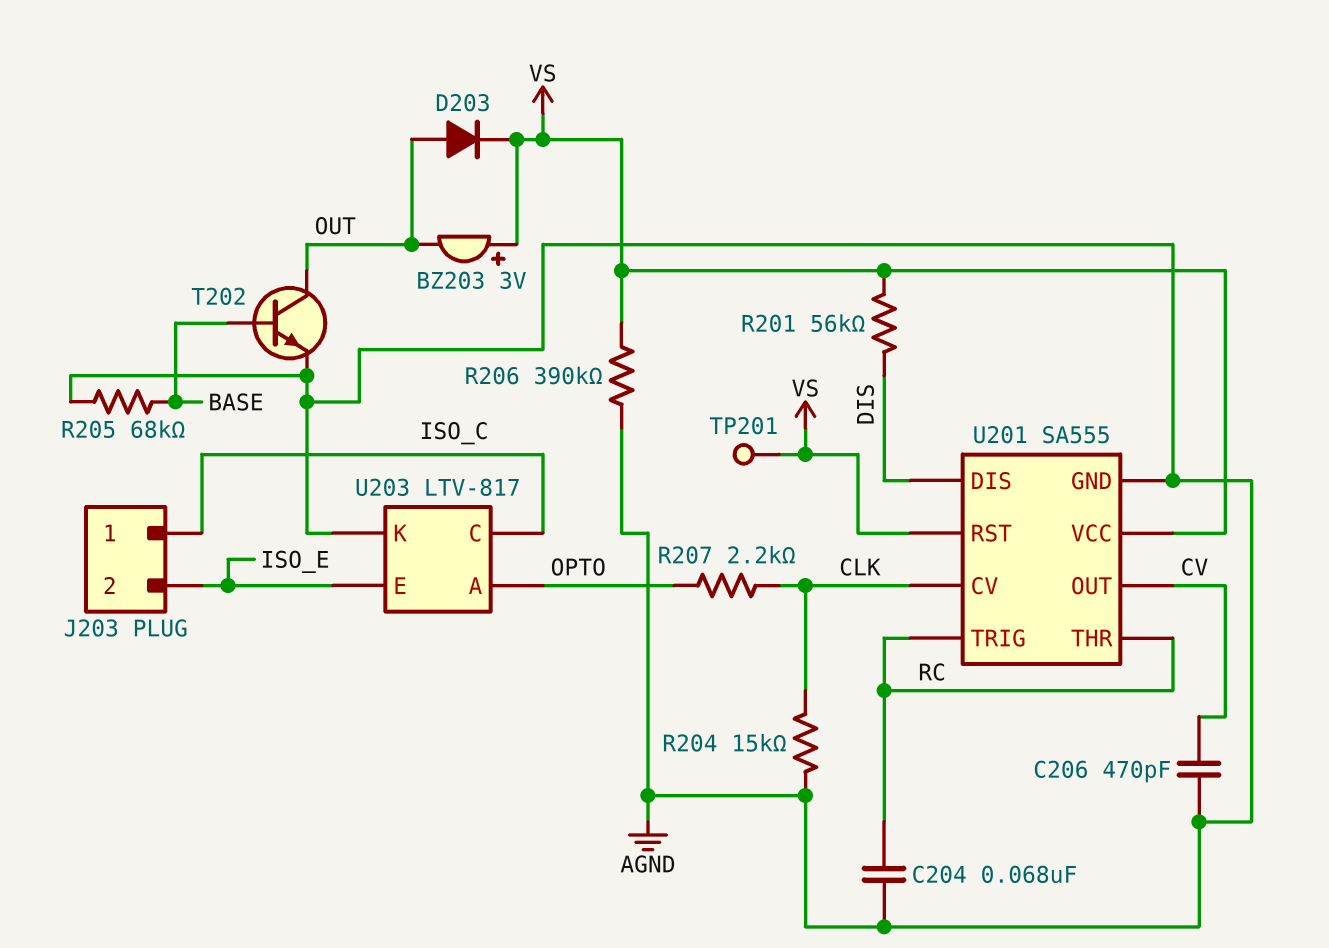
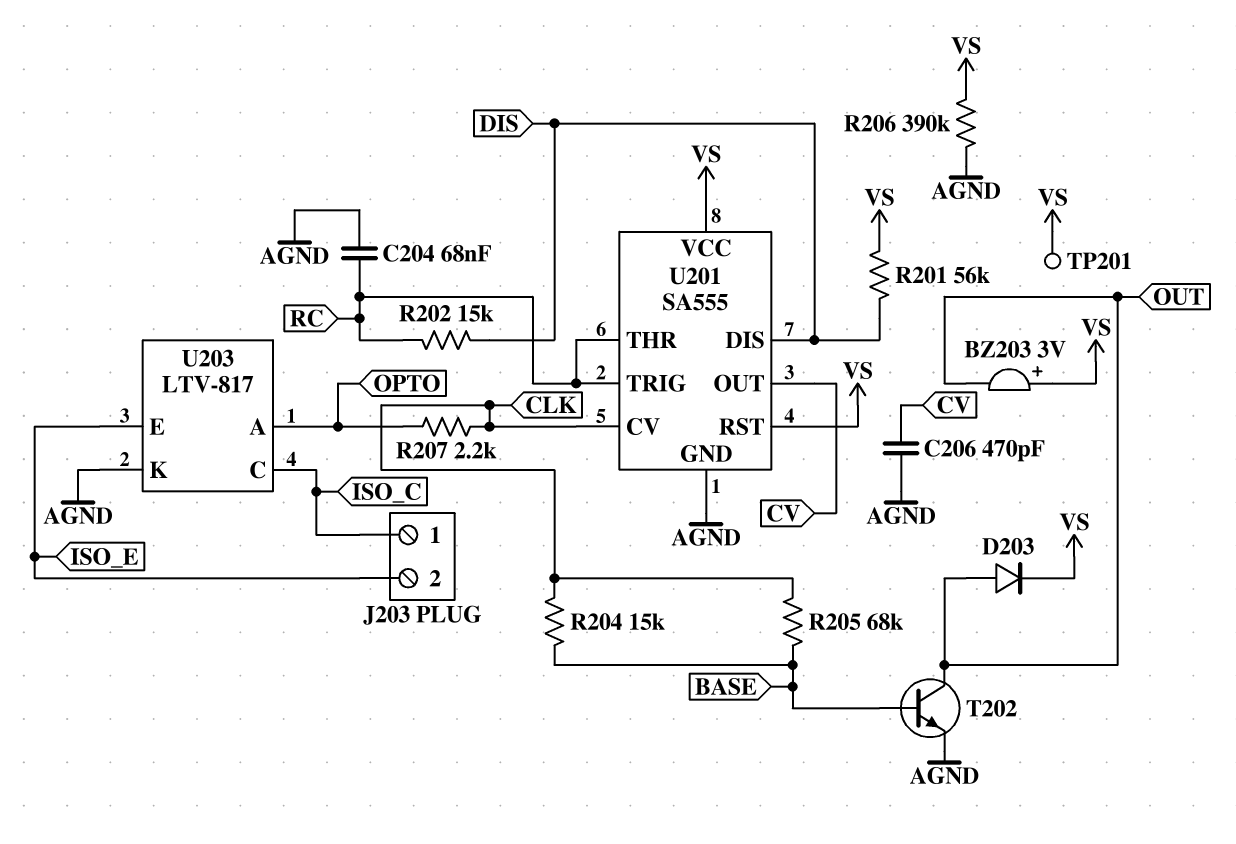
R202: none -> 15k (DIS, RC)
R204: 15k (AGND, CLK) -> 15k (BASE, CLK)
R205: 68k (AGND, BASE) -> 68k (BASE, CLK)

